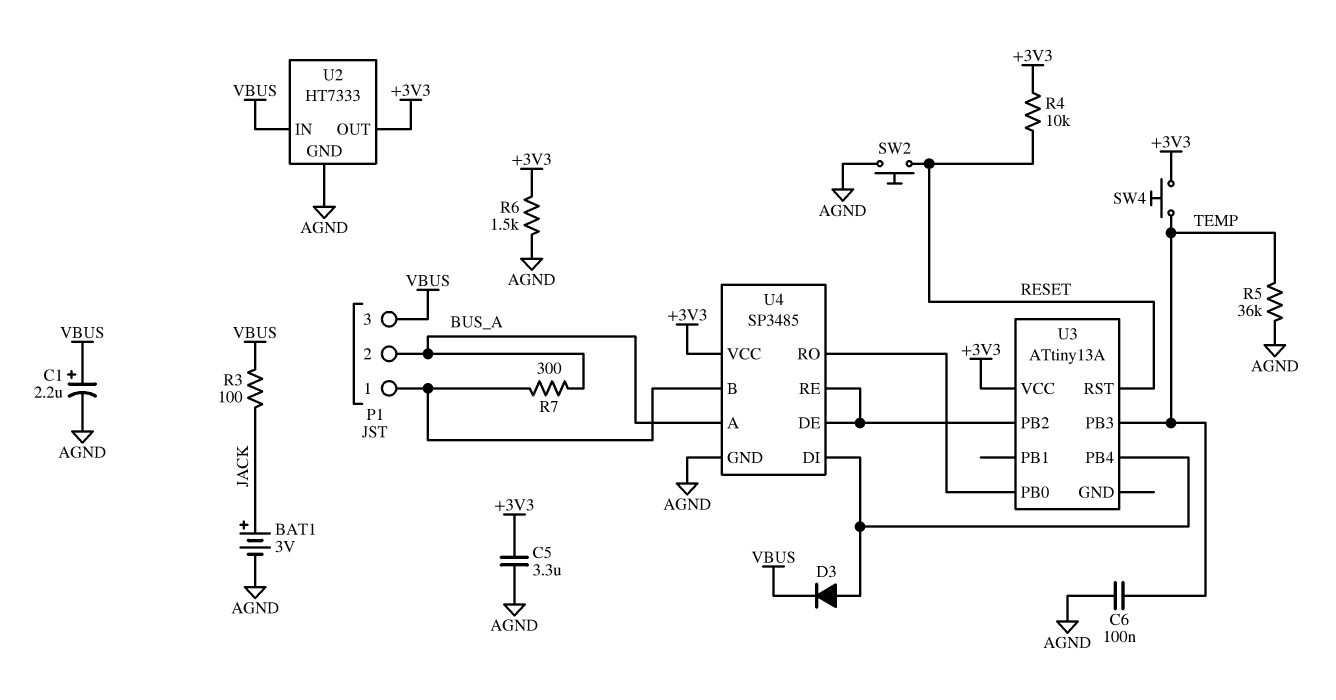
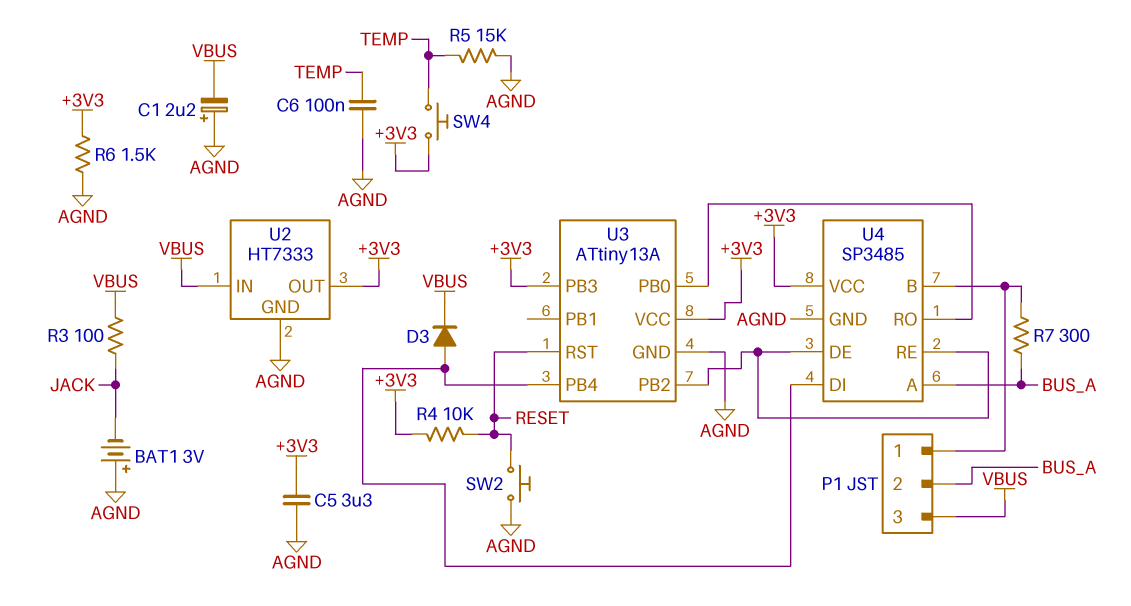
BAT1: 3V (plus JACK, minus AGND) -> 3V (plus AGND, minus JACK)
C1: 2.2uF (plus VBUS, minus AGND) -> 2.2uF (plus AGND, minus VBUS)
R5: 36k (AGND, TEMP) -> 15k (AGND, TEMP)
U3 pin GND: none -> AGND
U3 pin PB3: TEMP -> +3V3

